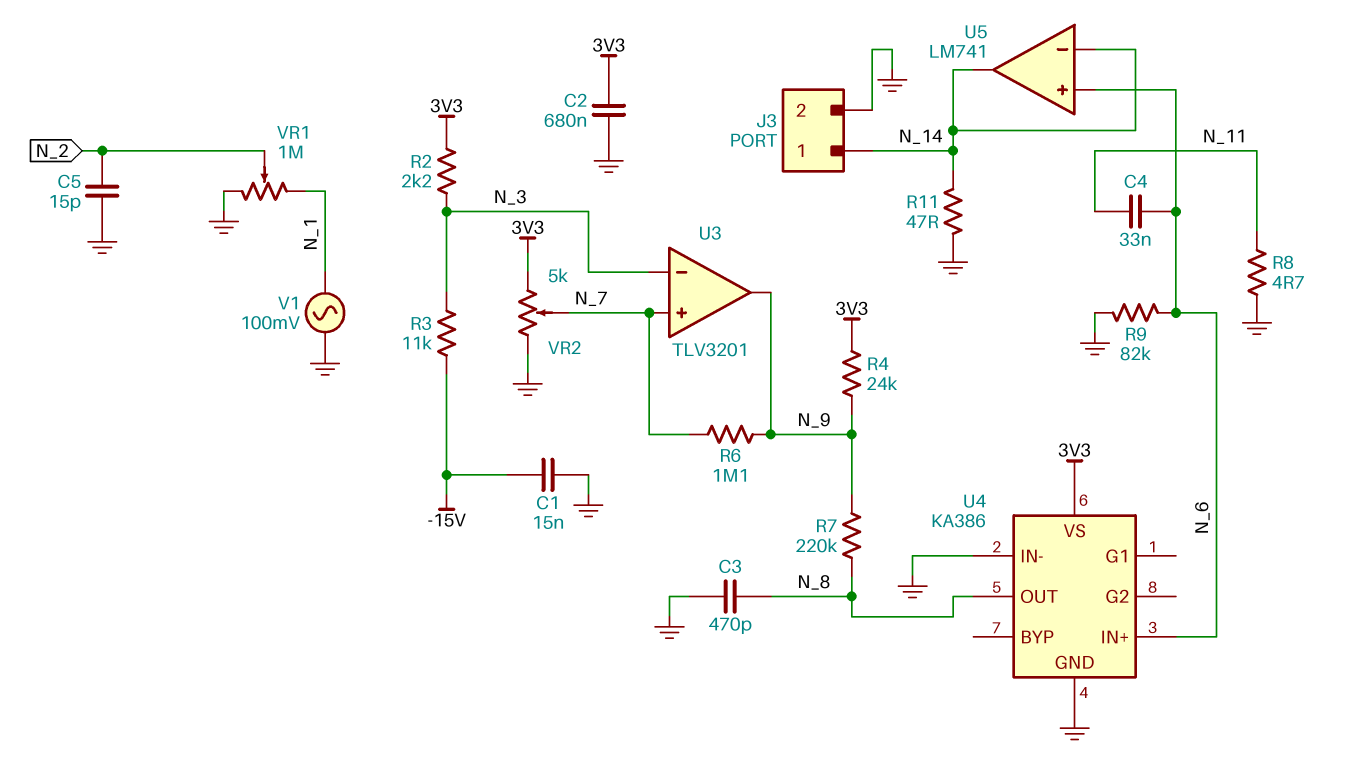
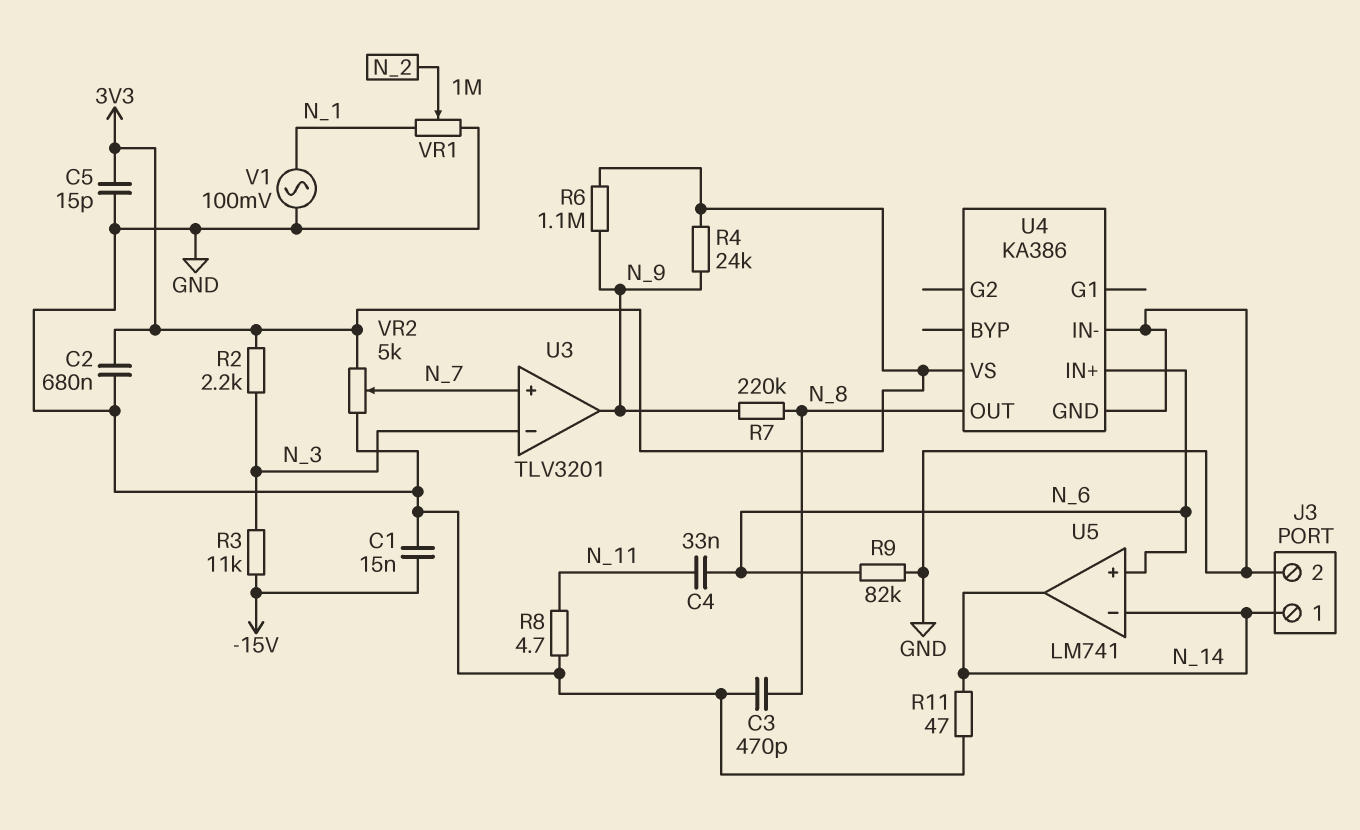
C5: 15pF (GND, N_2) -> 15pF (3V3, GND)
R6: 1.1M (N_7, N_9) -> 1.1M (3V3, N_9)

